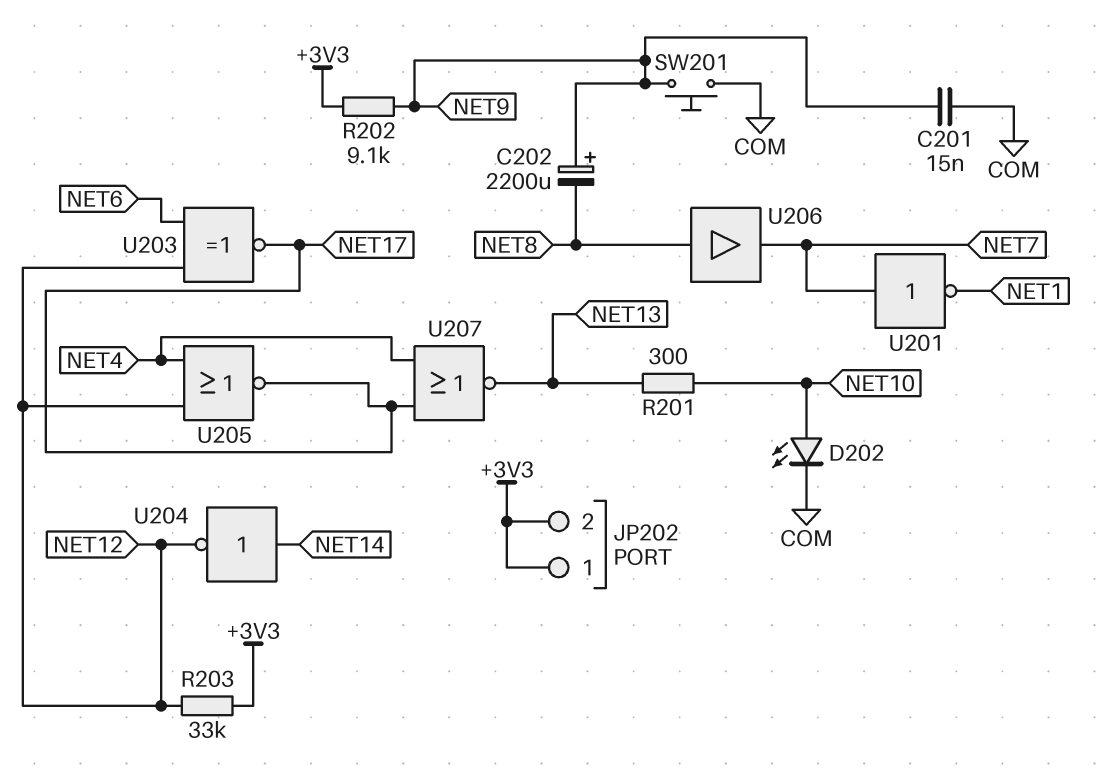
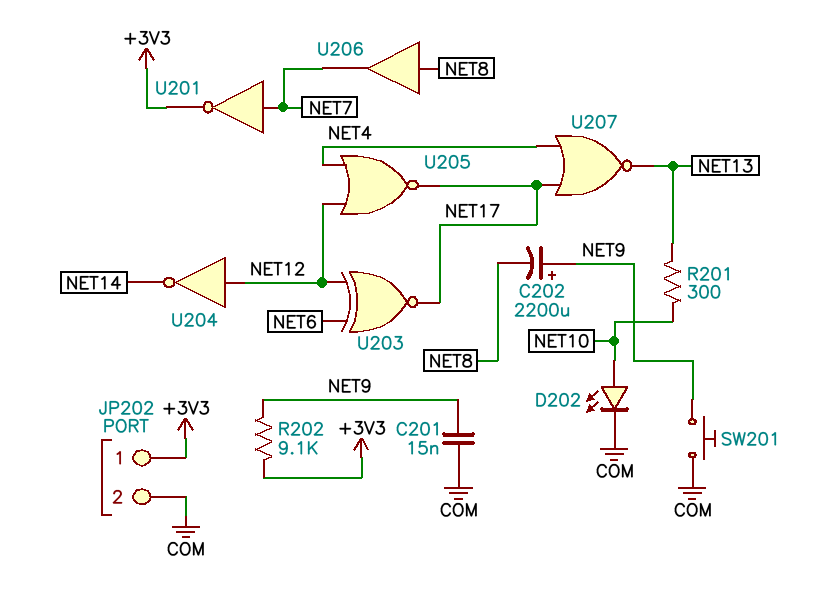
JP202 pin 2: +3V3 -> COM
R203: 33k (+3V3, NET12) -> none
U201: NOT (in NET7, out NET1) -> NOT (in NET7, out +3V3)
U204: NOT (in NET14, out NET12) -> NOT (in NET12, out NET14)

